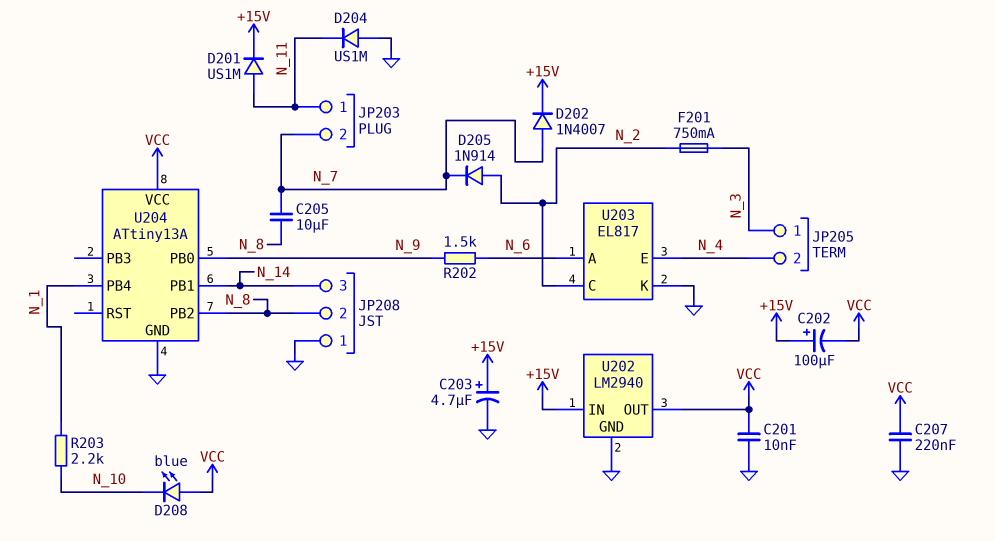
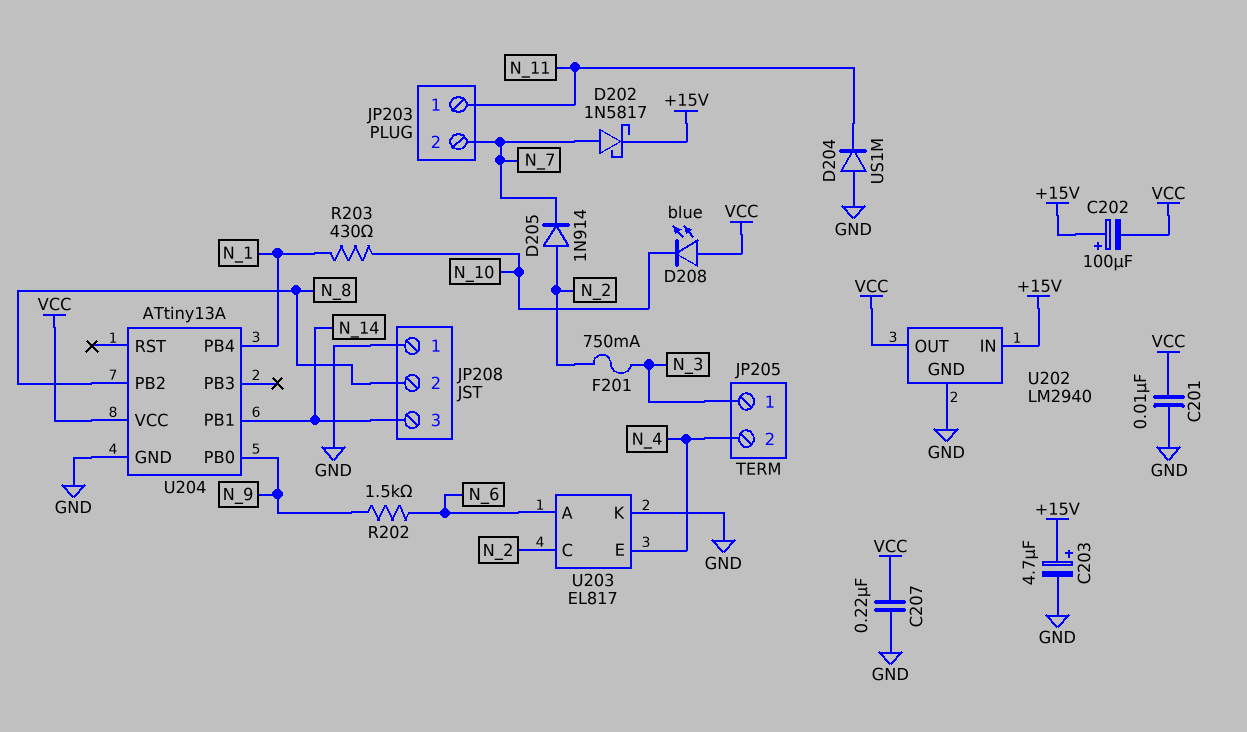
C205: 10uF (N_7, N_8) -> none
D201: diode US1M (A N_11, K +15V) -> none
D202: diode 1N4007 (A N_7, K +15V) -> schottky 1N5817 (A N_7, K +15V)
R203: 2.2k (N_1, N_10) -> 430 (N_1, N_10)

